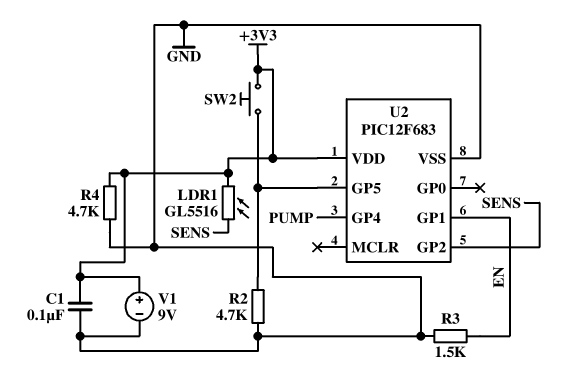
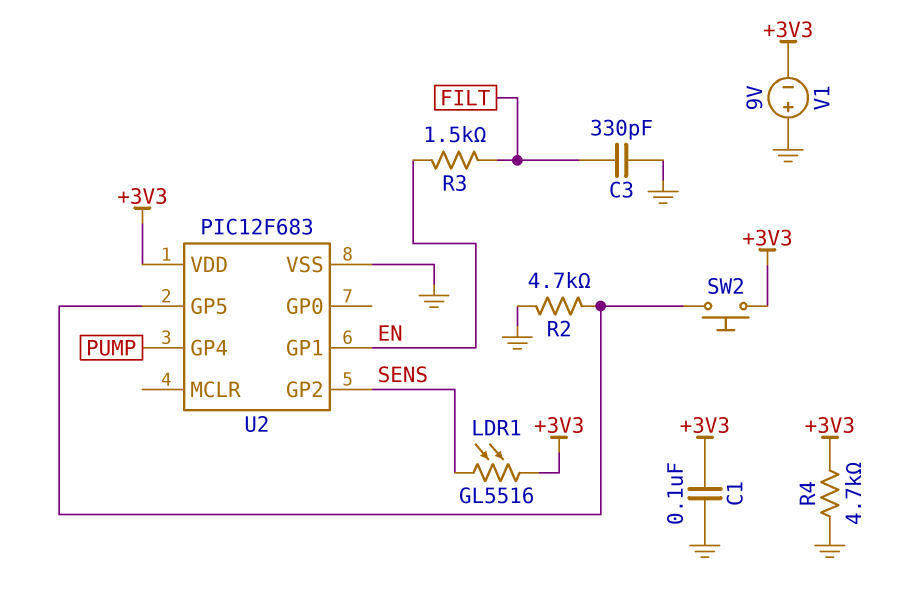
C3: none -> 330pF (FILT, GND)
R3: 1.5k (EN, GND) -> 1.5k (EN, FILT)
V1: 9V (plus +3V3, minus GND) -> 9V (plus GND, minus +3V3)

